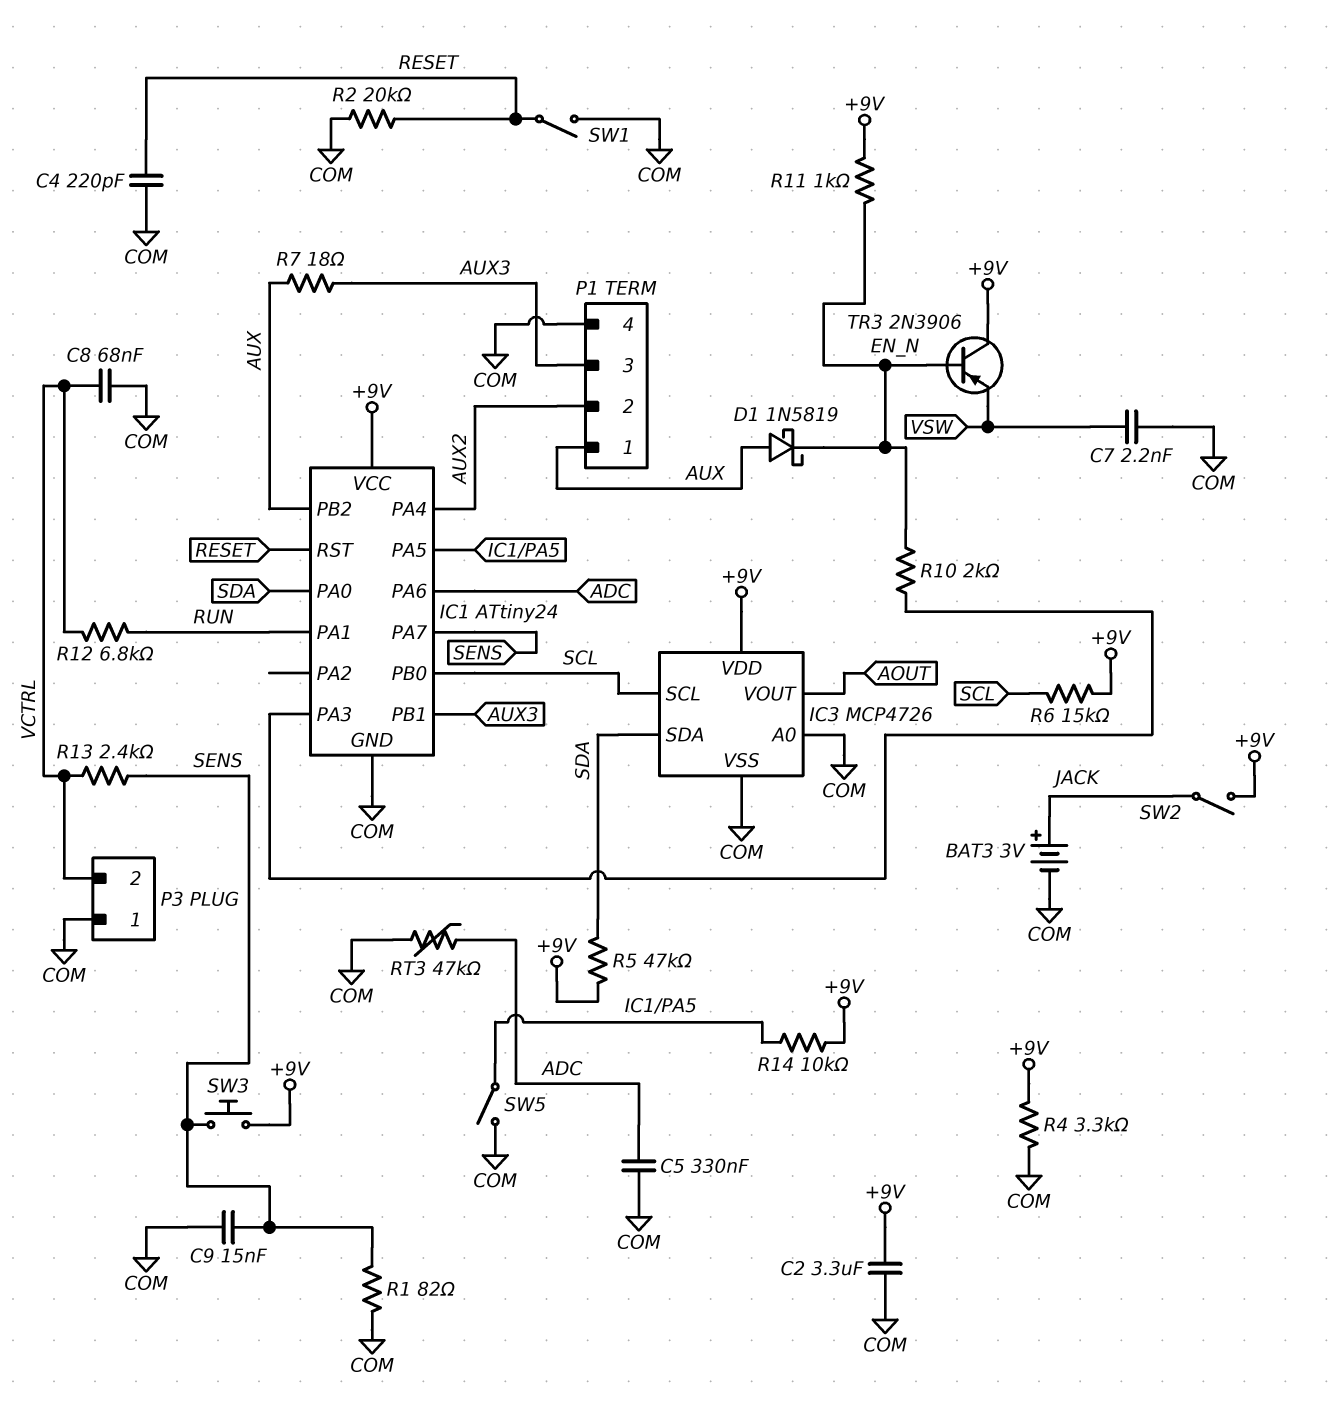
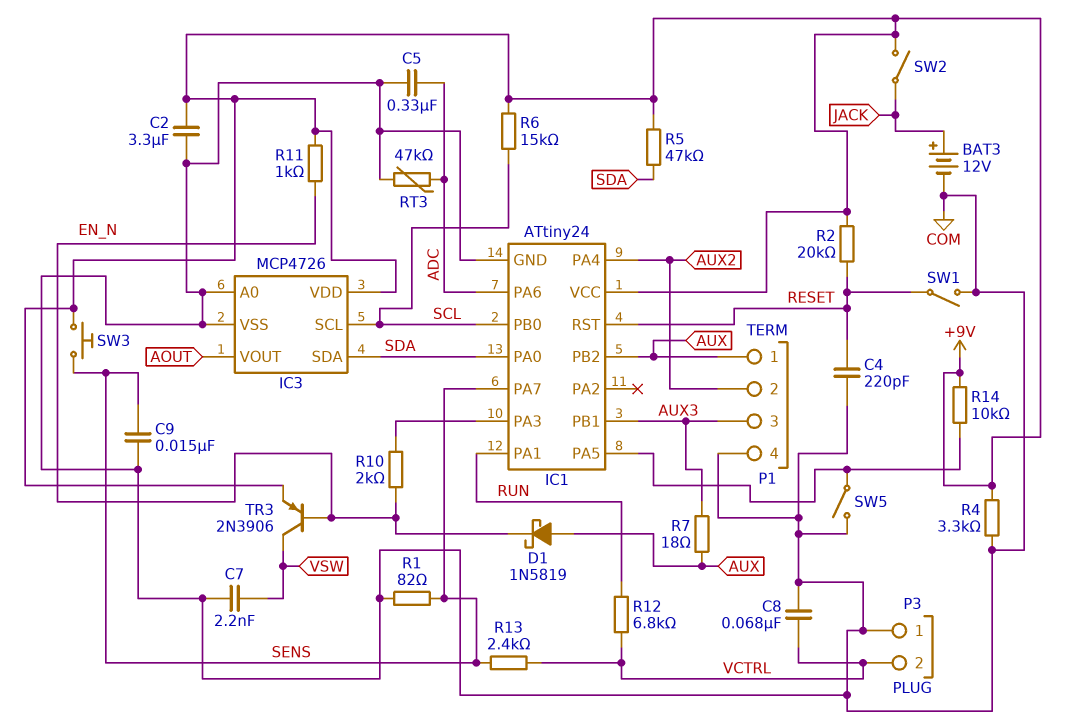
BAT3: 3V (plus JACK, minus COM) -> 12V (plus JACK, minus COM)
R2: 20k (COM, RESET) -> 20k (+9V, RESET)
TR3: PNP 2N3906 (B EN_N, C +9V, E VSW) -> PNP 2N3906 (B EN_N, C VSW, E +9V)

